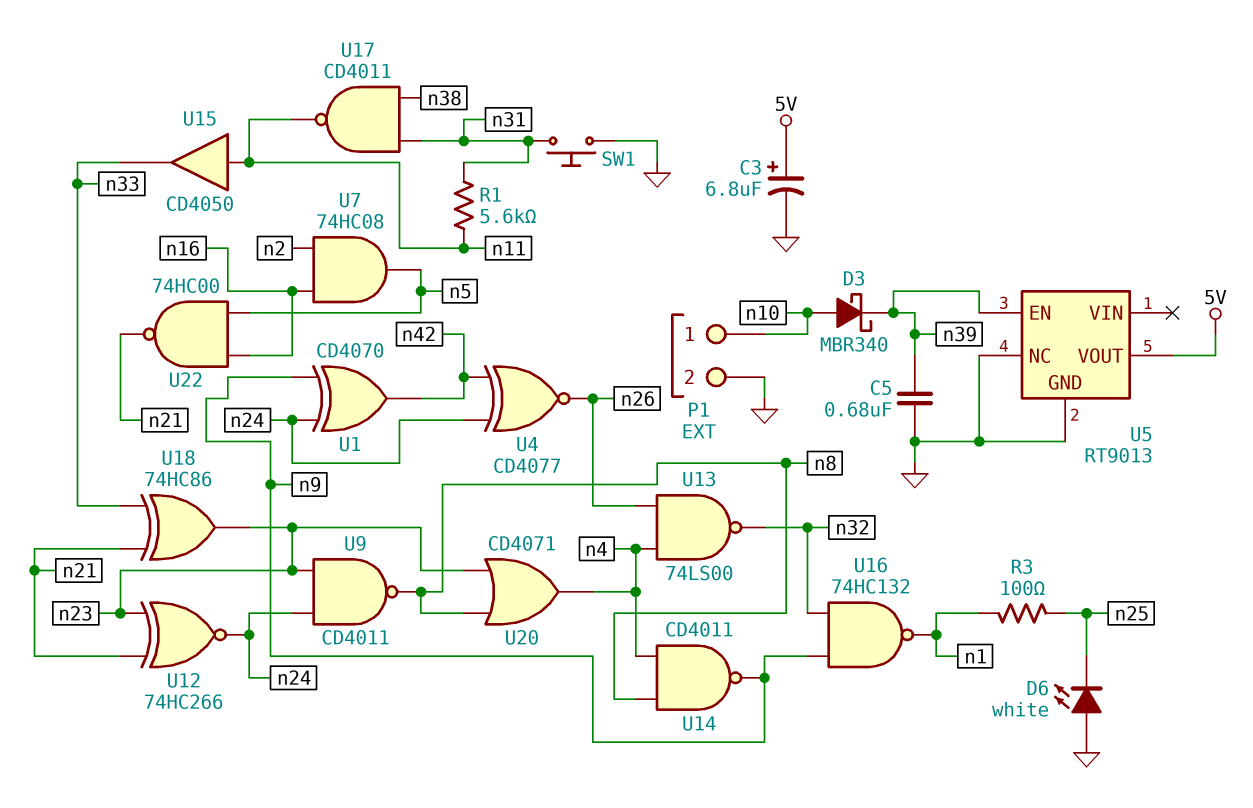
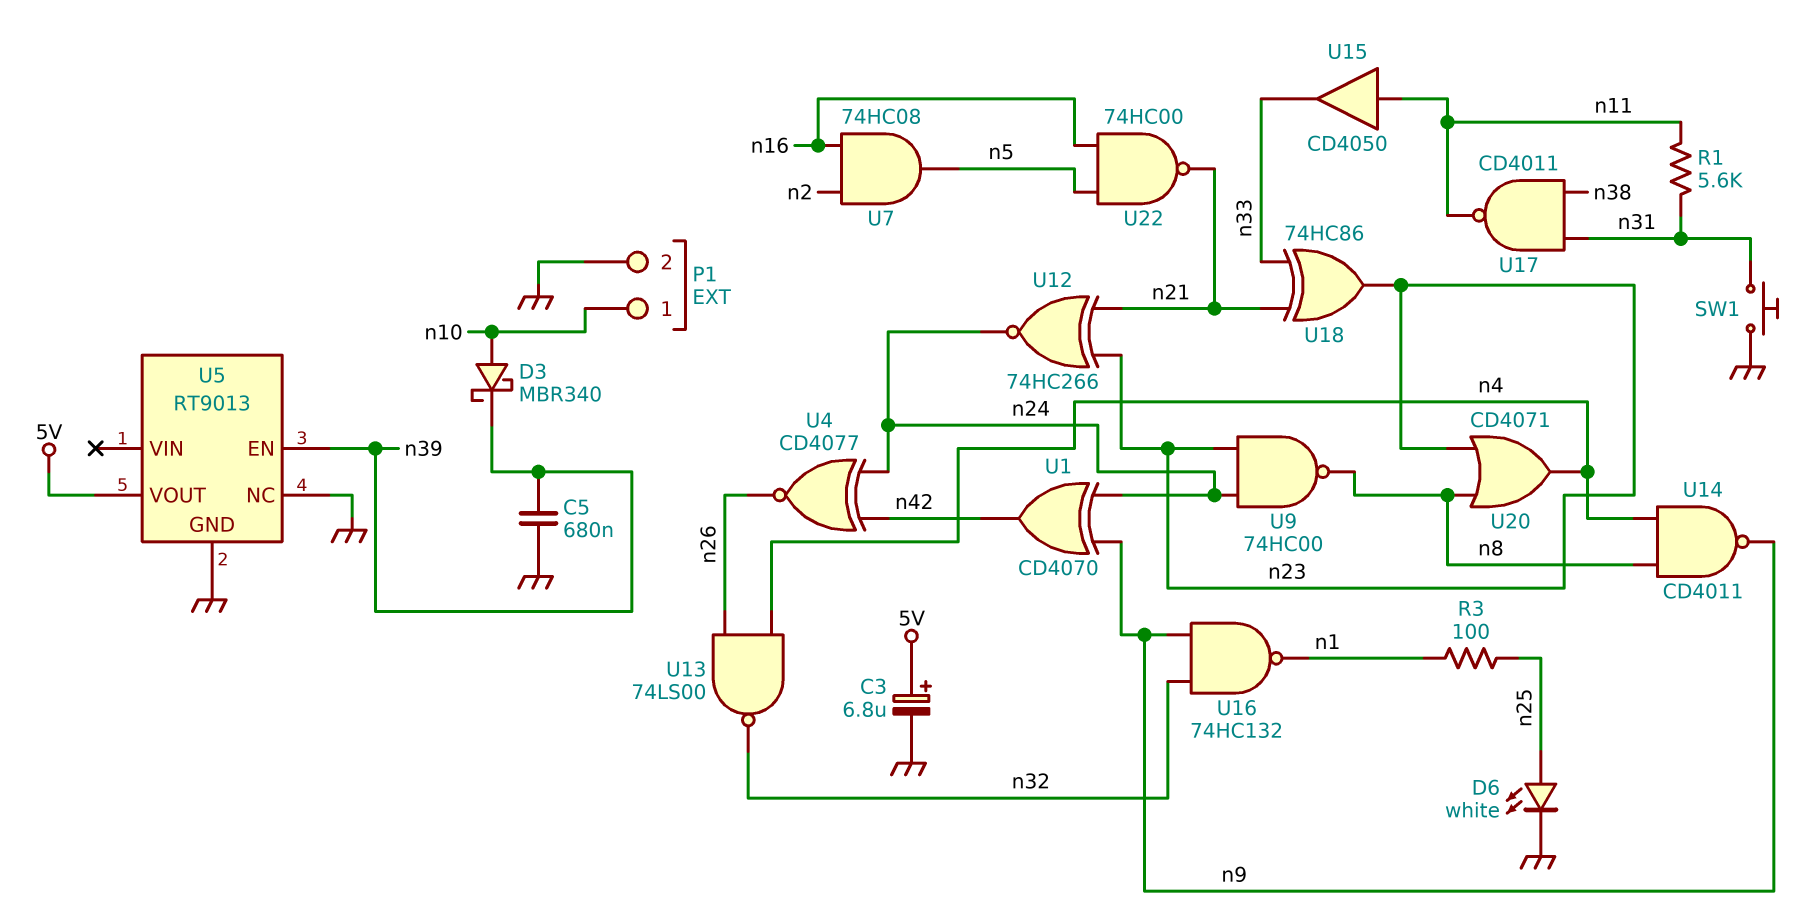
D6: LED white (A GND, K n25) -> LED white (A n25, K GND)
U9: NAND CD4011 (in n23, in n24, out n8) -> NAND 74HC00 (in n23, in n24, out n8)

